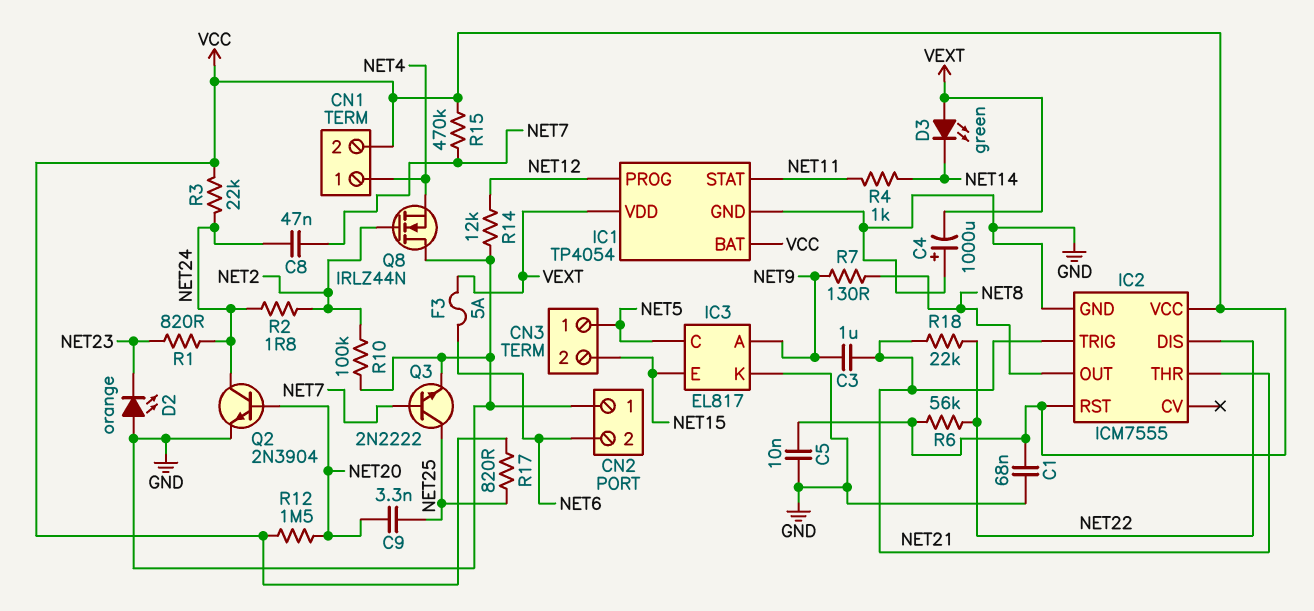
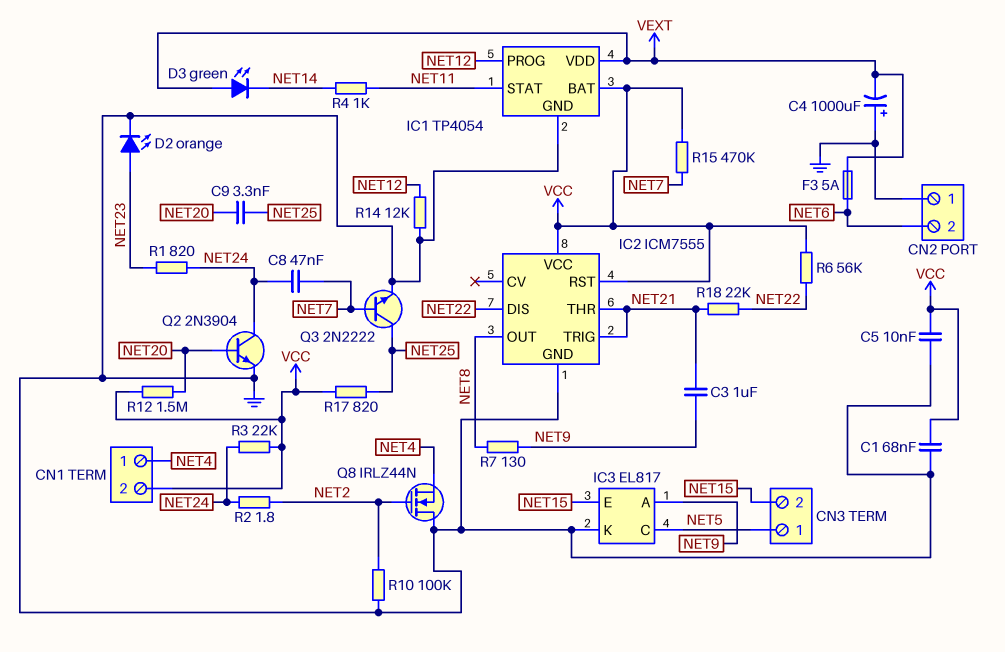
D2: LED orange (A GND, K NET23) -> LED orange (A NET23, K GND)

